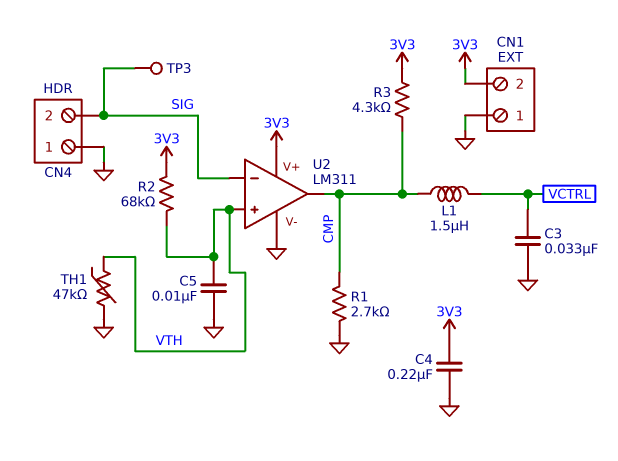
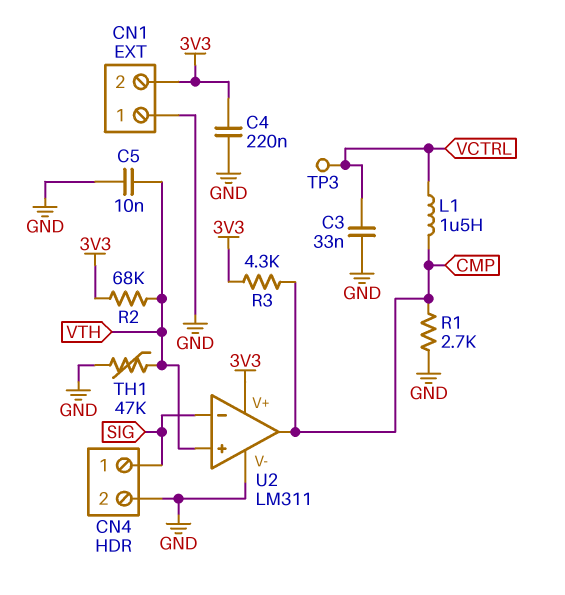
CN4 pin 1: GND -> SIG
CN4 pin 2: SIG -> GND
TP3: test point (SIG) -> test point (VCTRL)

